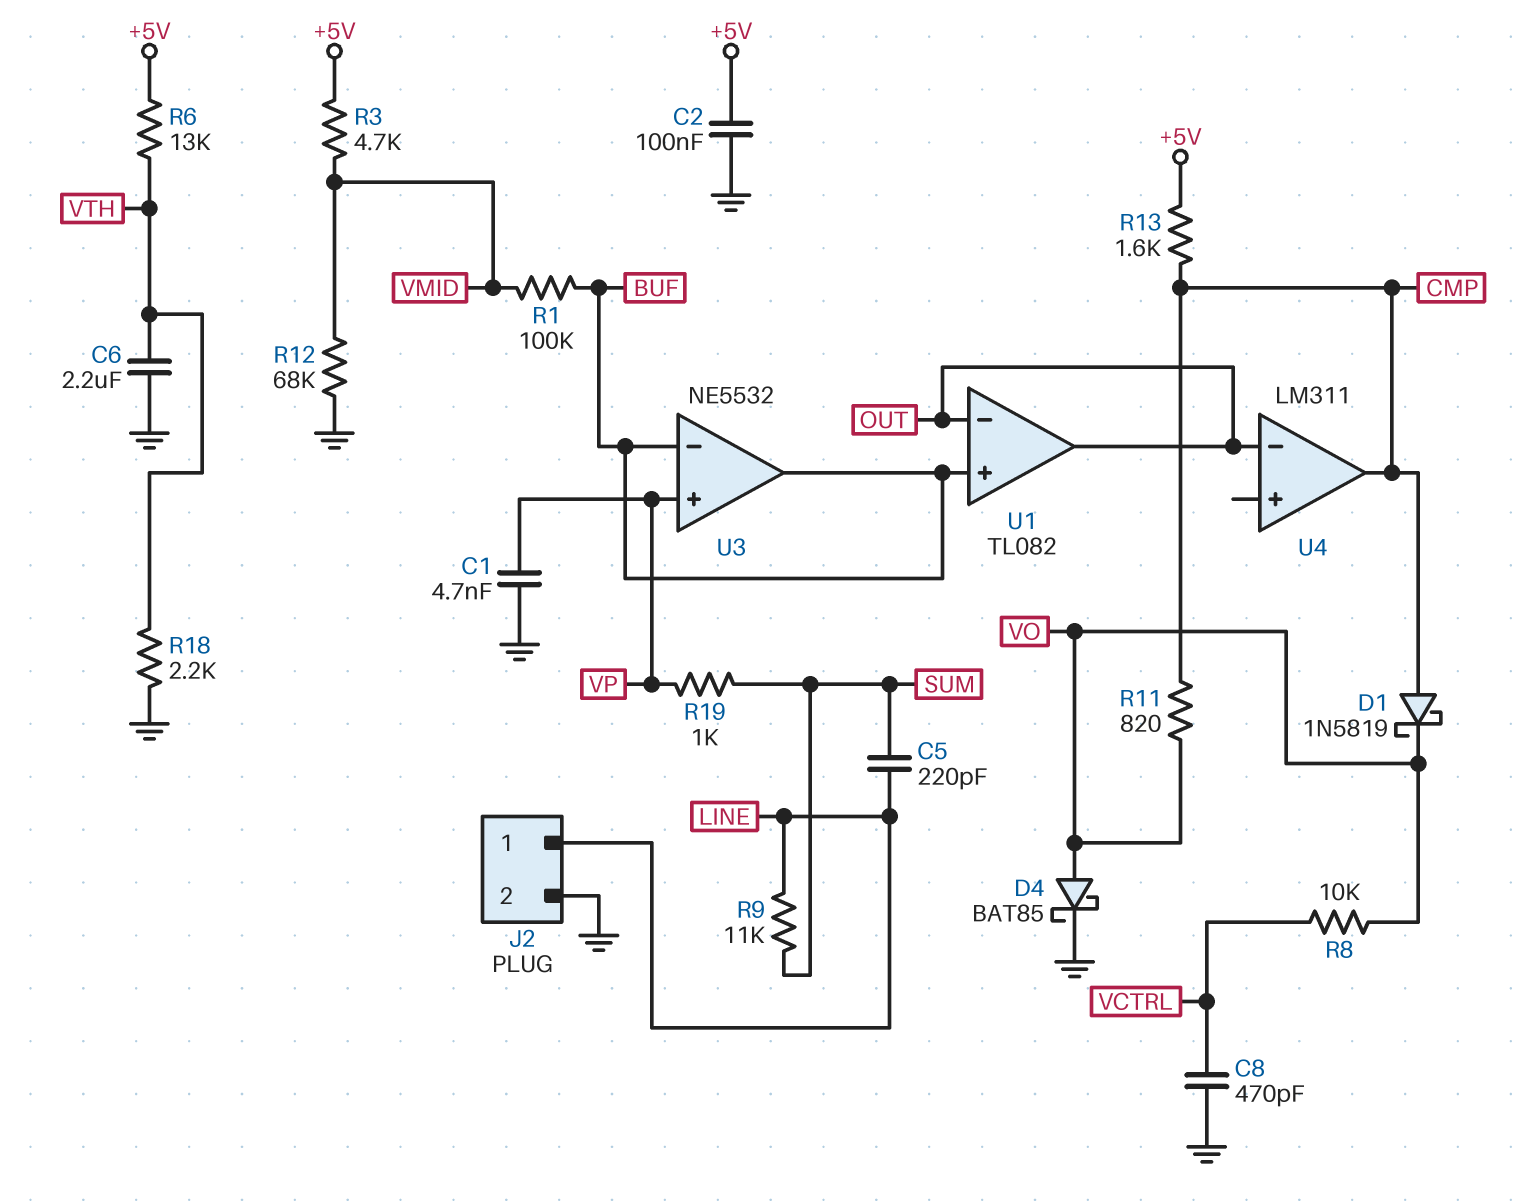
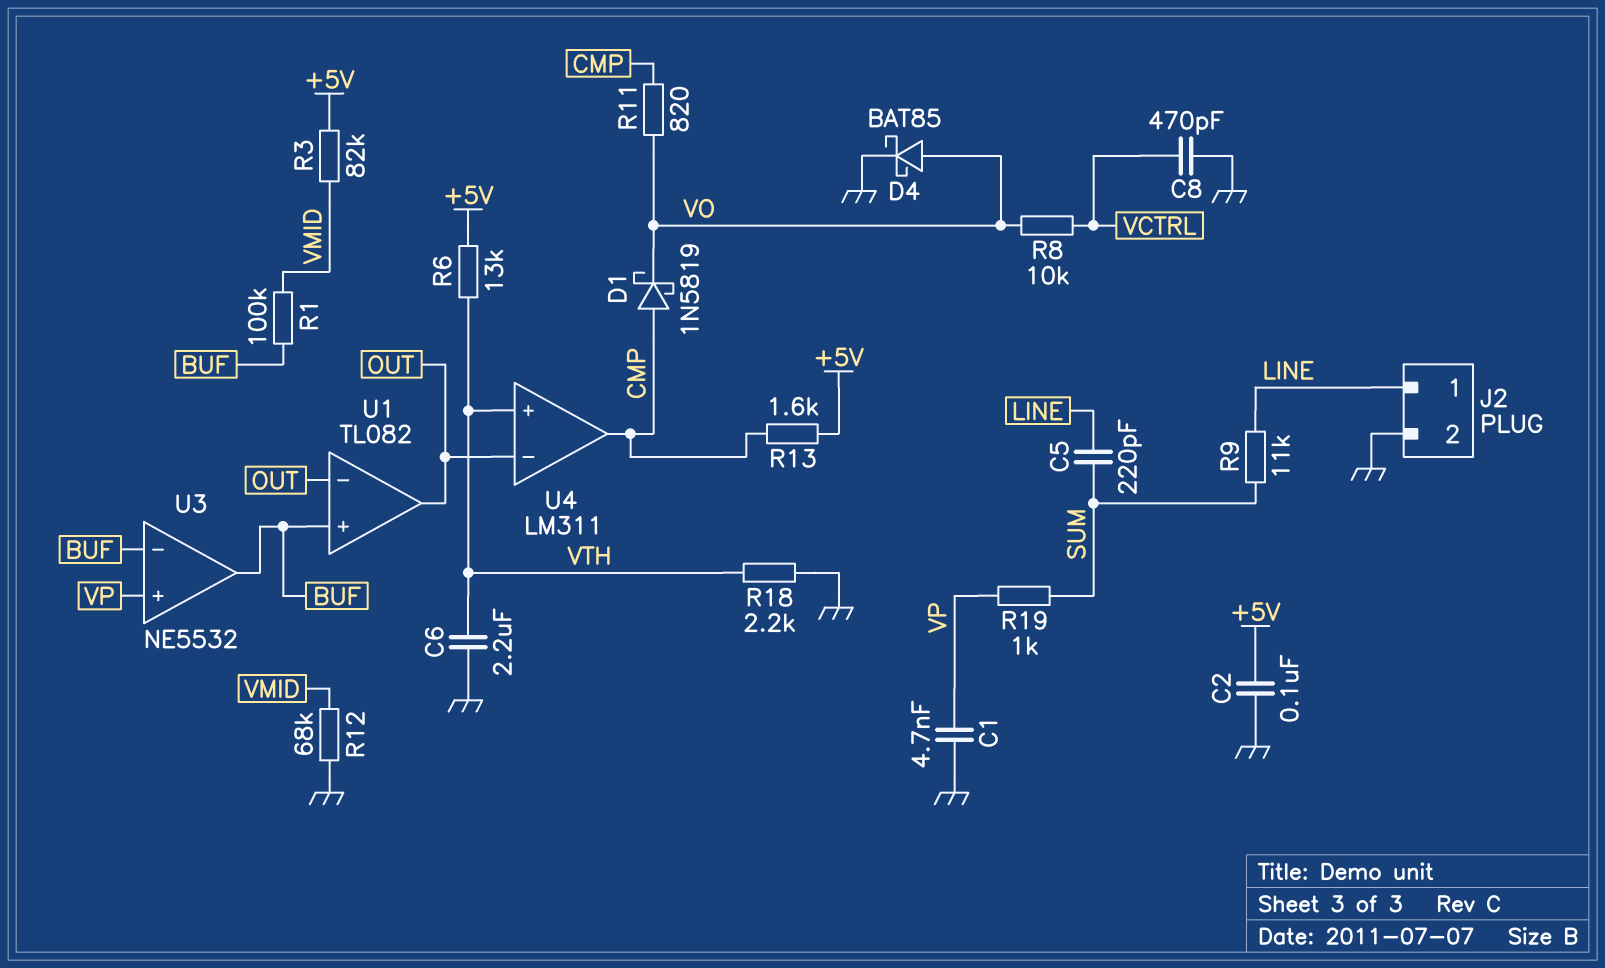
R3: 4.7k (+5V, VMID) -> 82k (+5V, VMID)
U4 pin in+: none -> VTH

